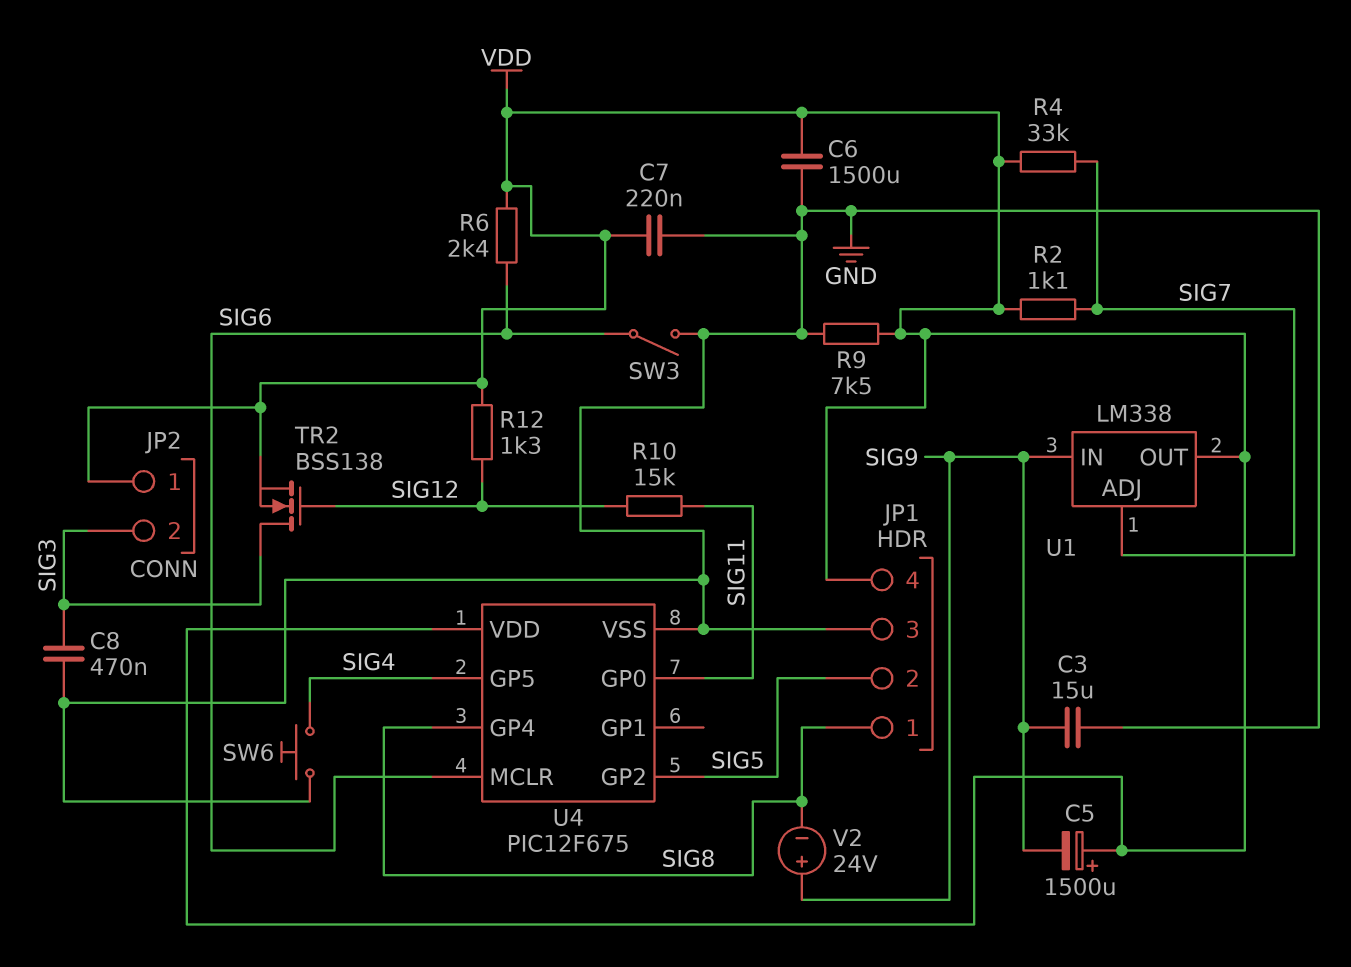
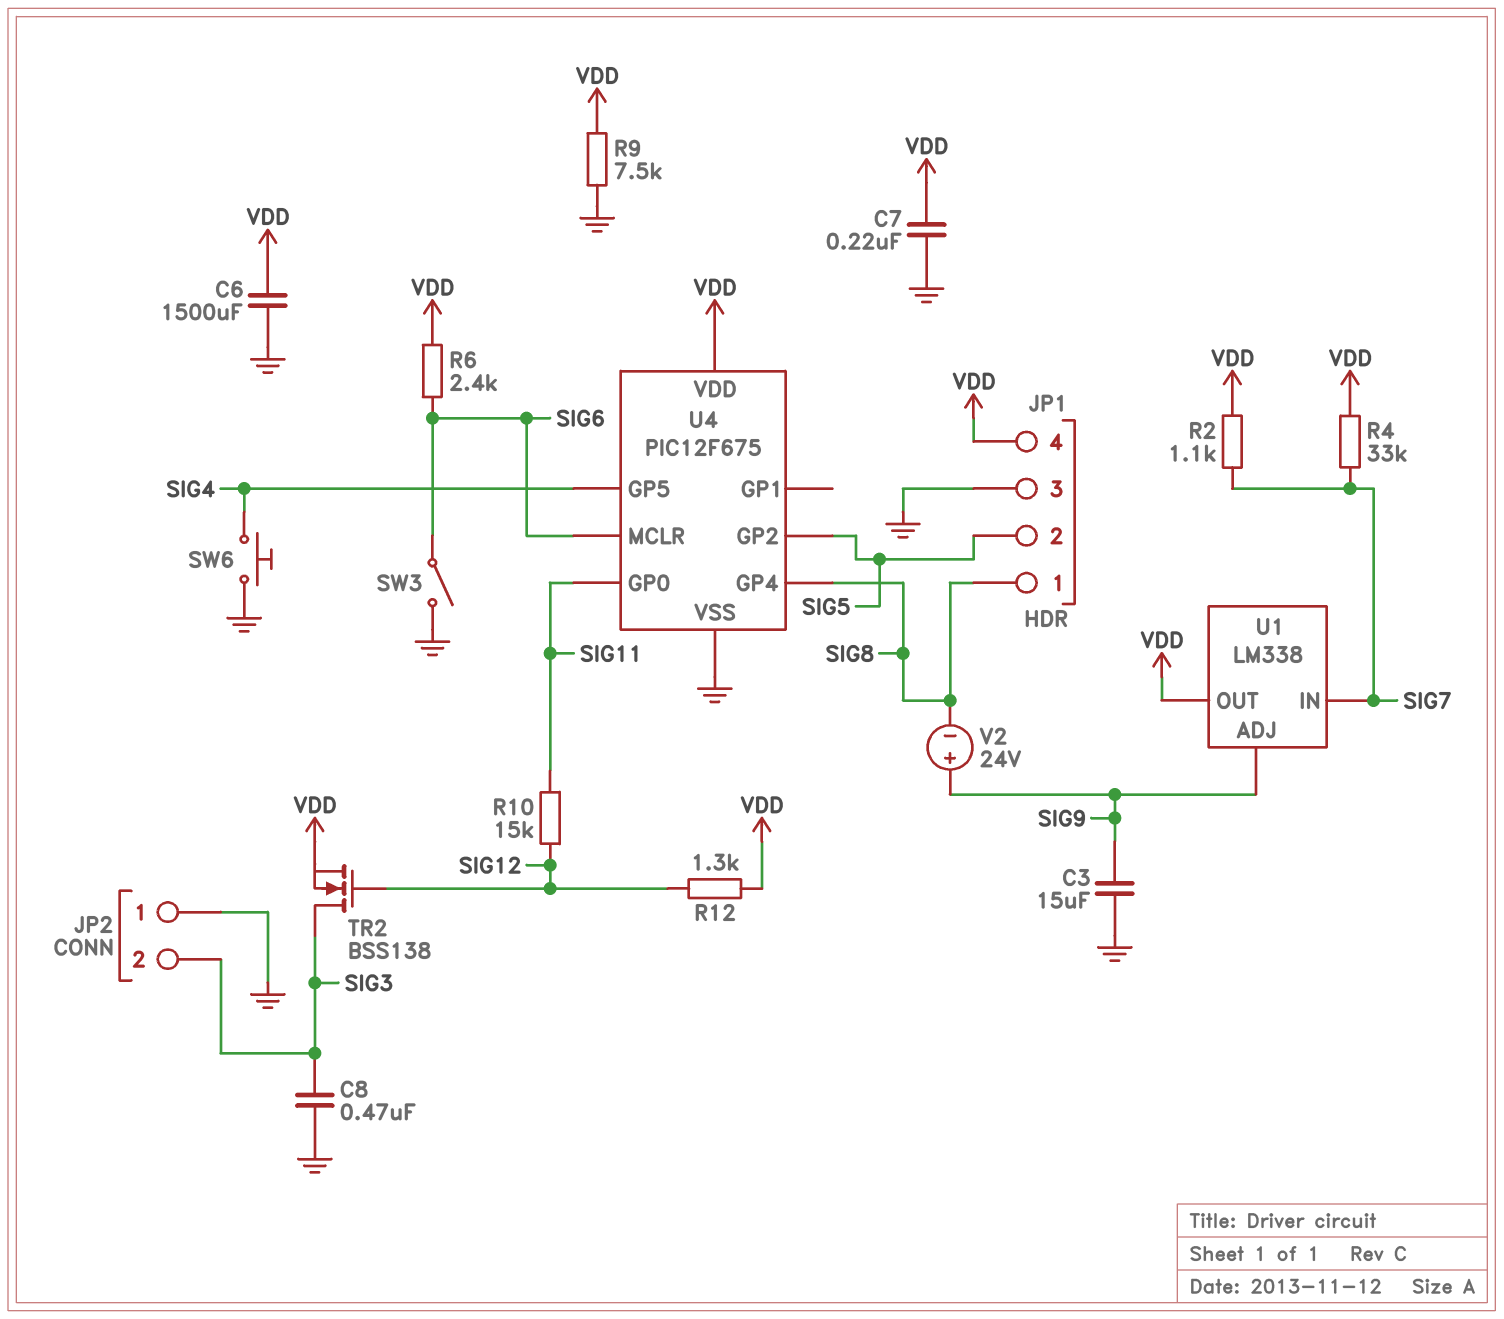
C5: 1500uF (plus VDD, minus SIG9) -> none
JP2 pin 1: VDD -> GND
U1 pin ADJ: SIG7 -> SIG9
U1 pin IN: SIG9 -> SIG7

